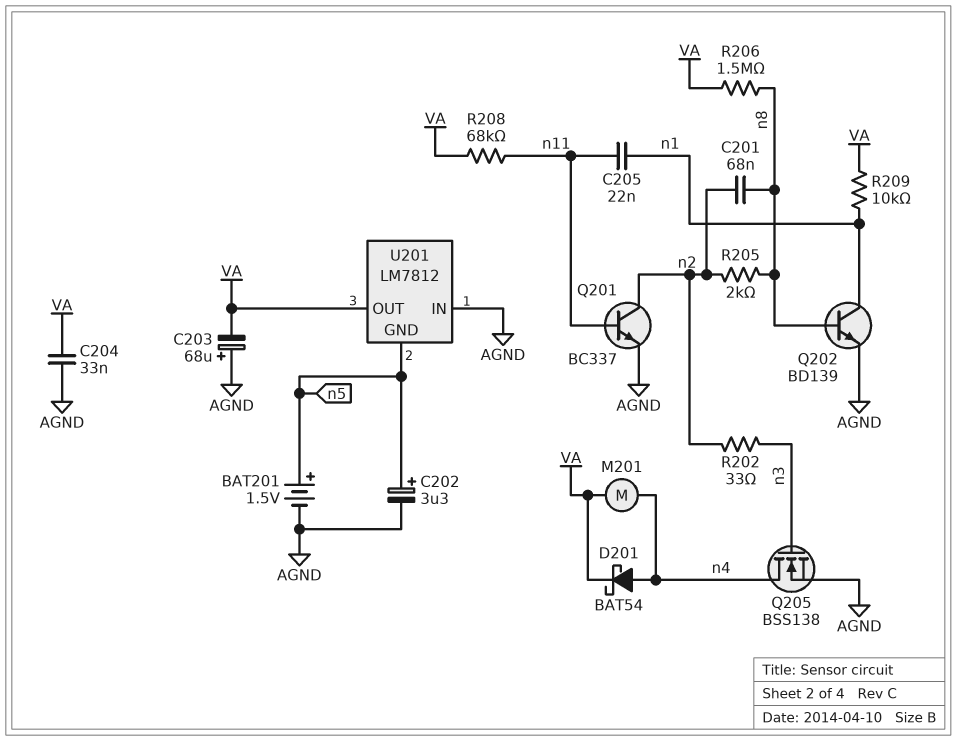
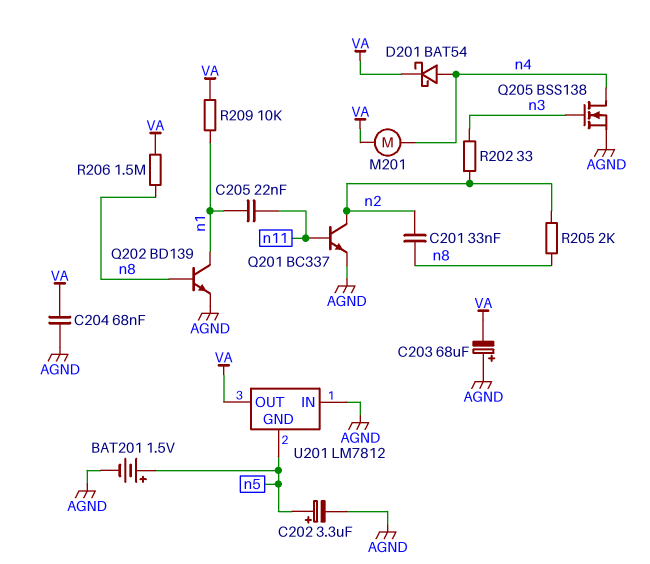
C201: 68nF (n2, n8) -> 33nF (n2, n8)
C204: 33nF (AGND, VA) -> 68nF (AGND, VA)
R208: 68k (VA, n11) -> none

